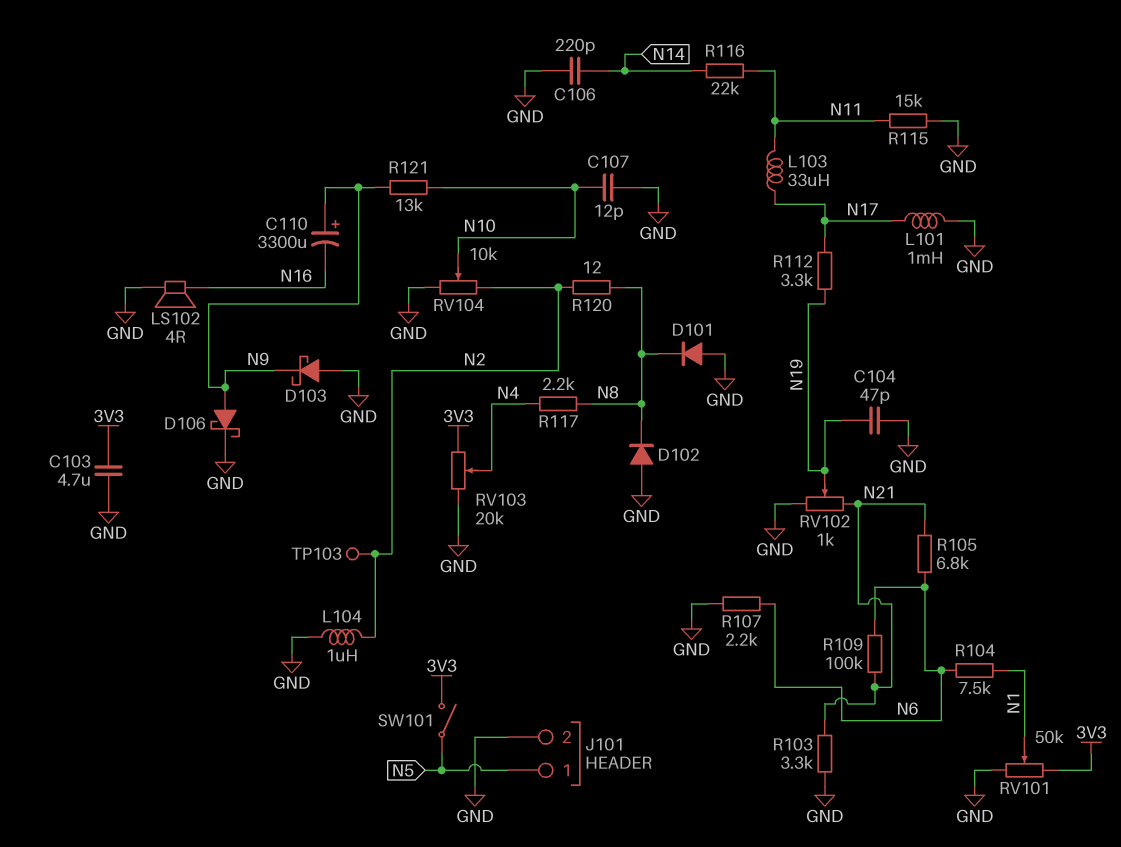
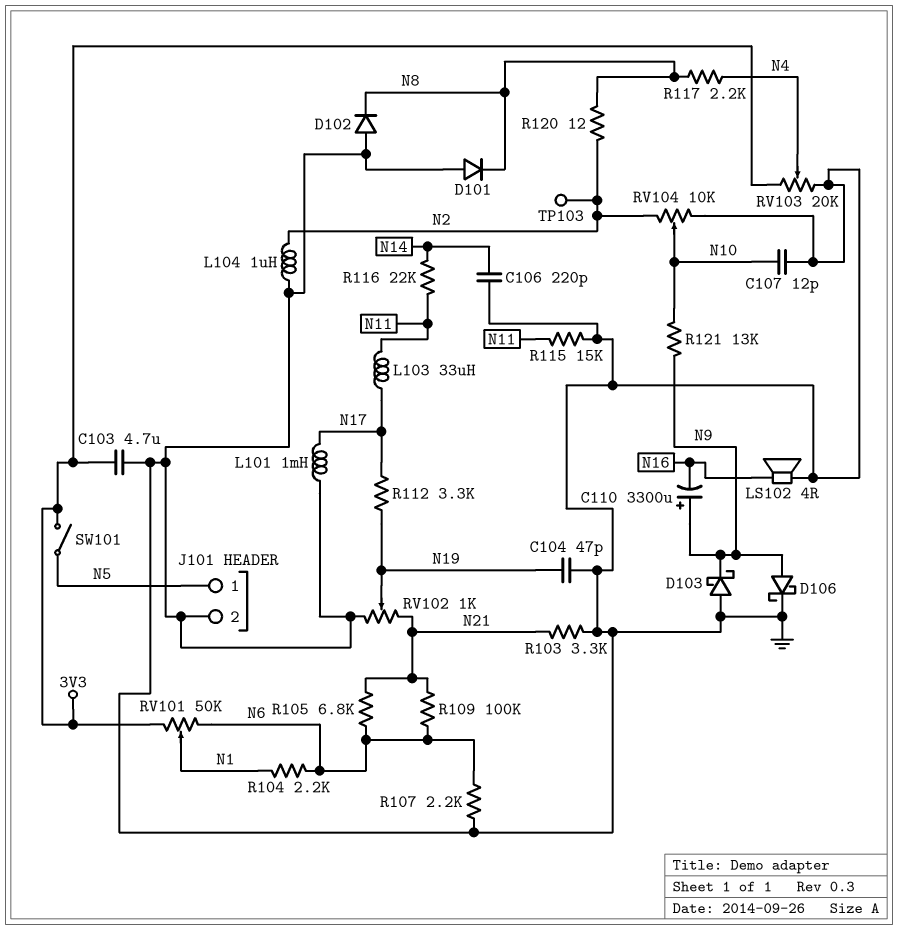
R104: 7.5k (N1, N6) -> 2.2k (N1, N6)
RV101: 50k (3V3, GND, wiper N1) -> 50k (3V3, N6, wiper N1)

